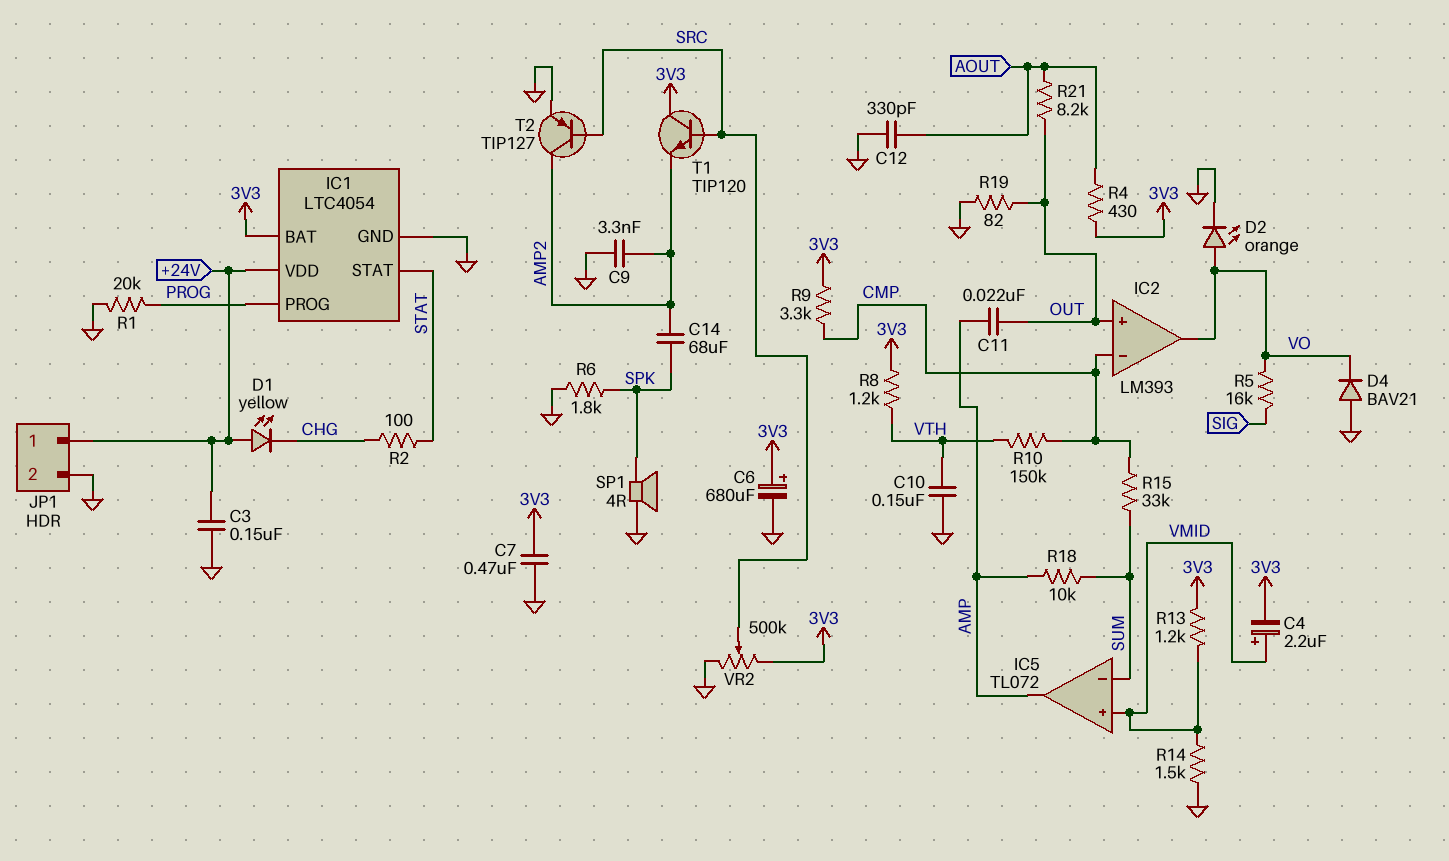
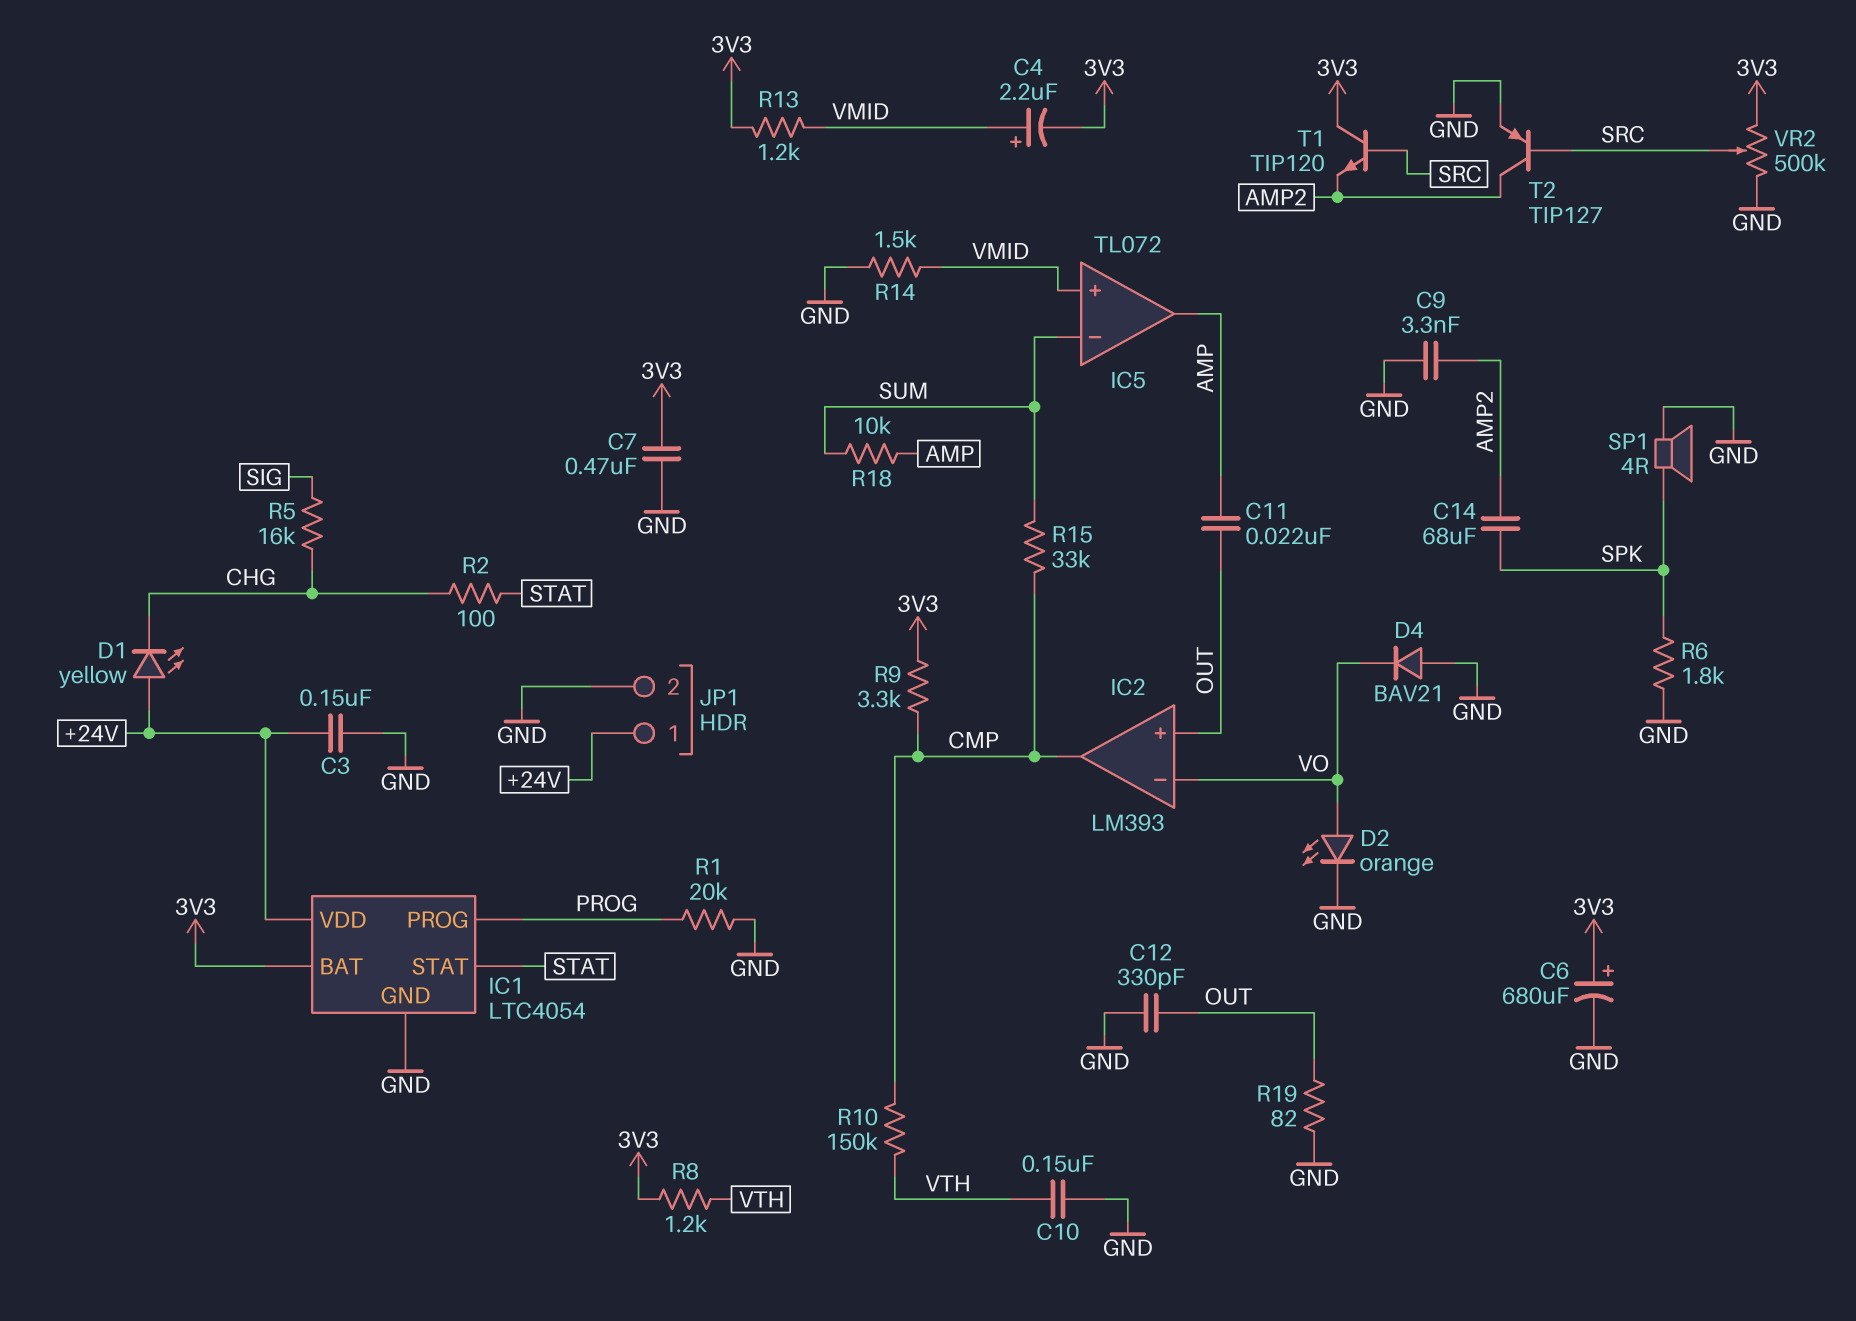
C12: 330pF (AOUT, GND) -> 330pF (GND, OUT)
IC2 pin in-: CMP -> VO
IC2 pin out: VO -> CMP
R4: 430 (3V3, AOUT) -> none
R5: 16k (SIG, VO) -> 16k (CHG, SIG)
R21: 8.2k (AOUT, OUT) -> none

